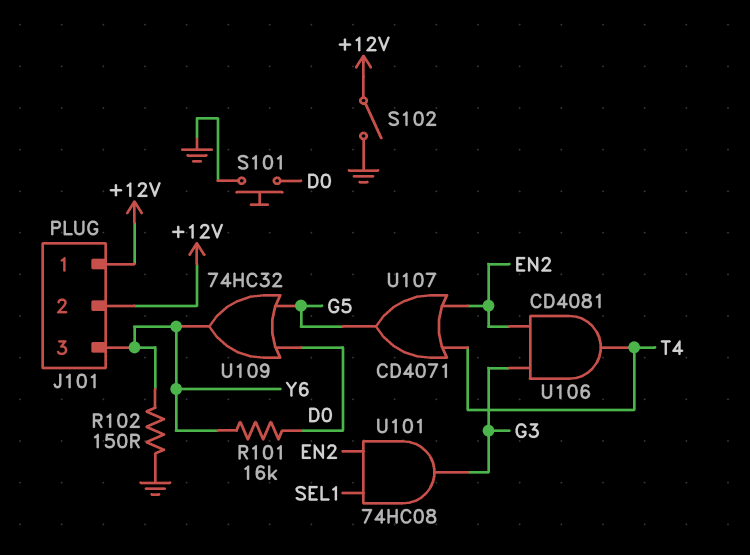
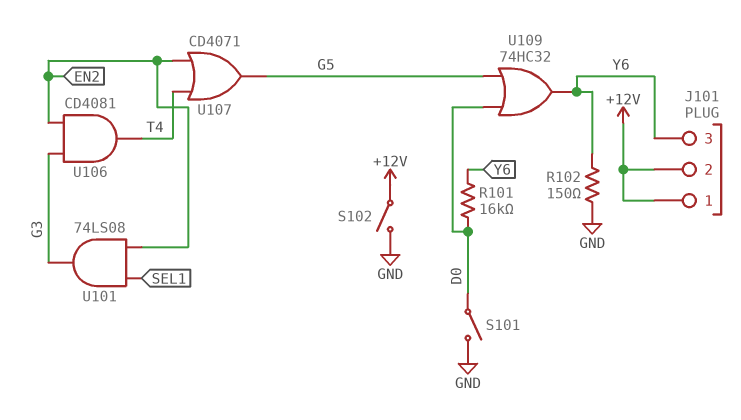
S101: button (D0, GND) -> switch (D0, GND)
U101: AND 74HC08 (in EN2, in SEL1, out G3) -> AND 74LS08 (in EN2, in SEL1, out G3)

